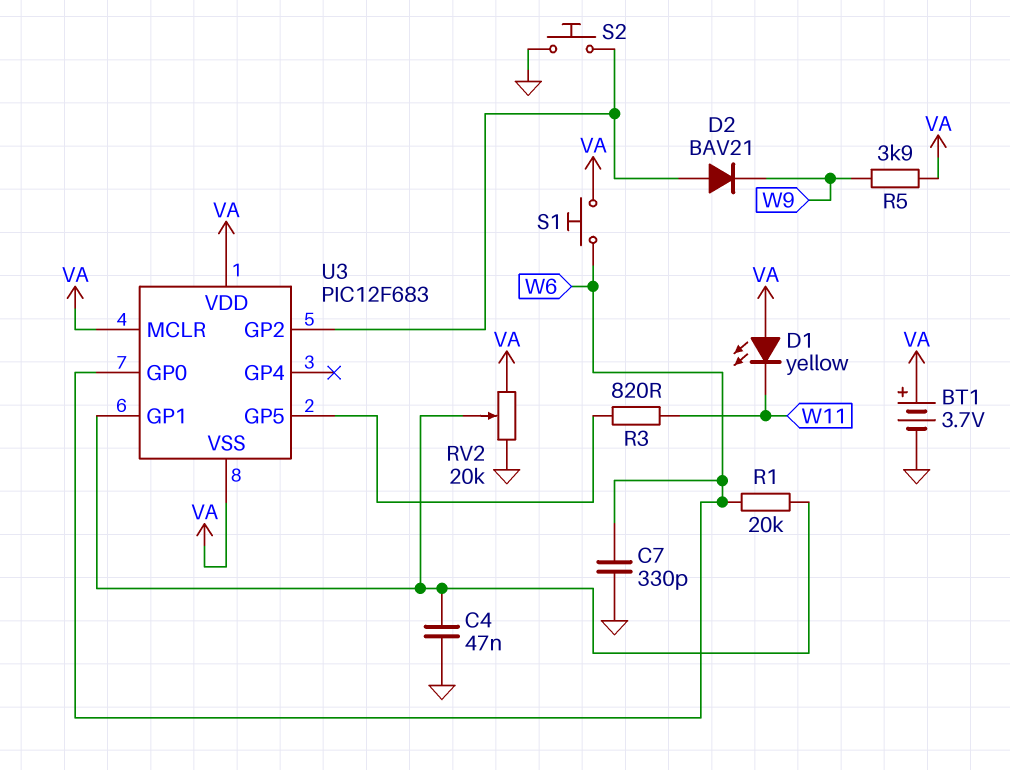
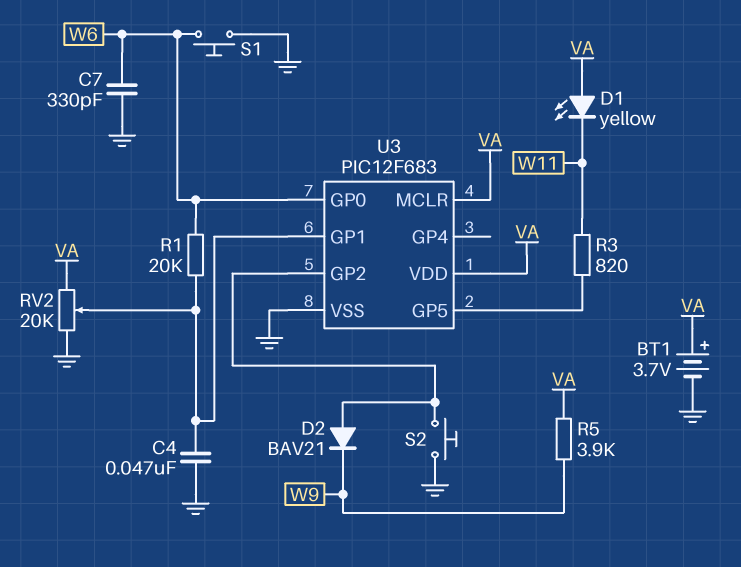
S1: button (VA, W6) -> button (GND, W6)
U3 pin VSS: VA -> GND

